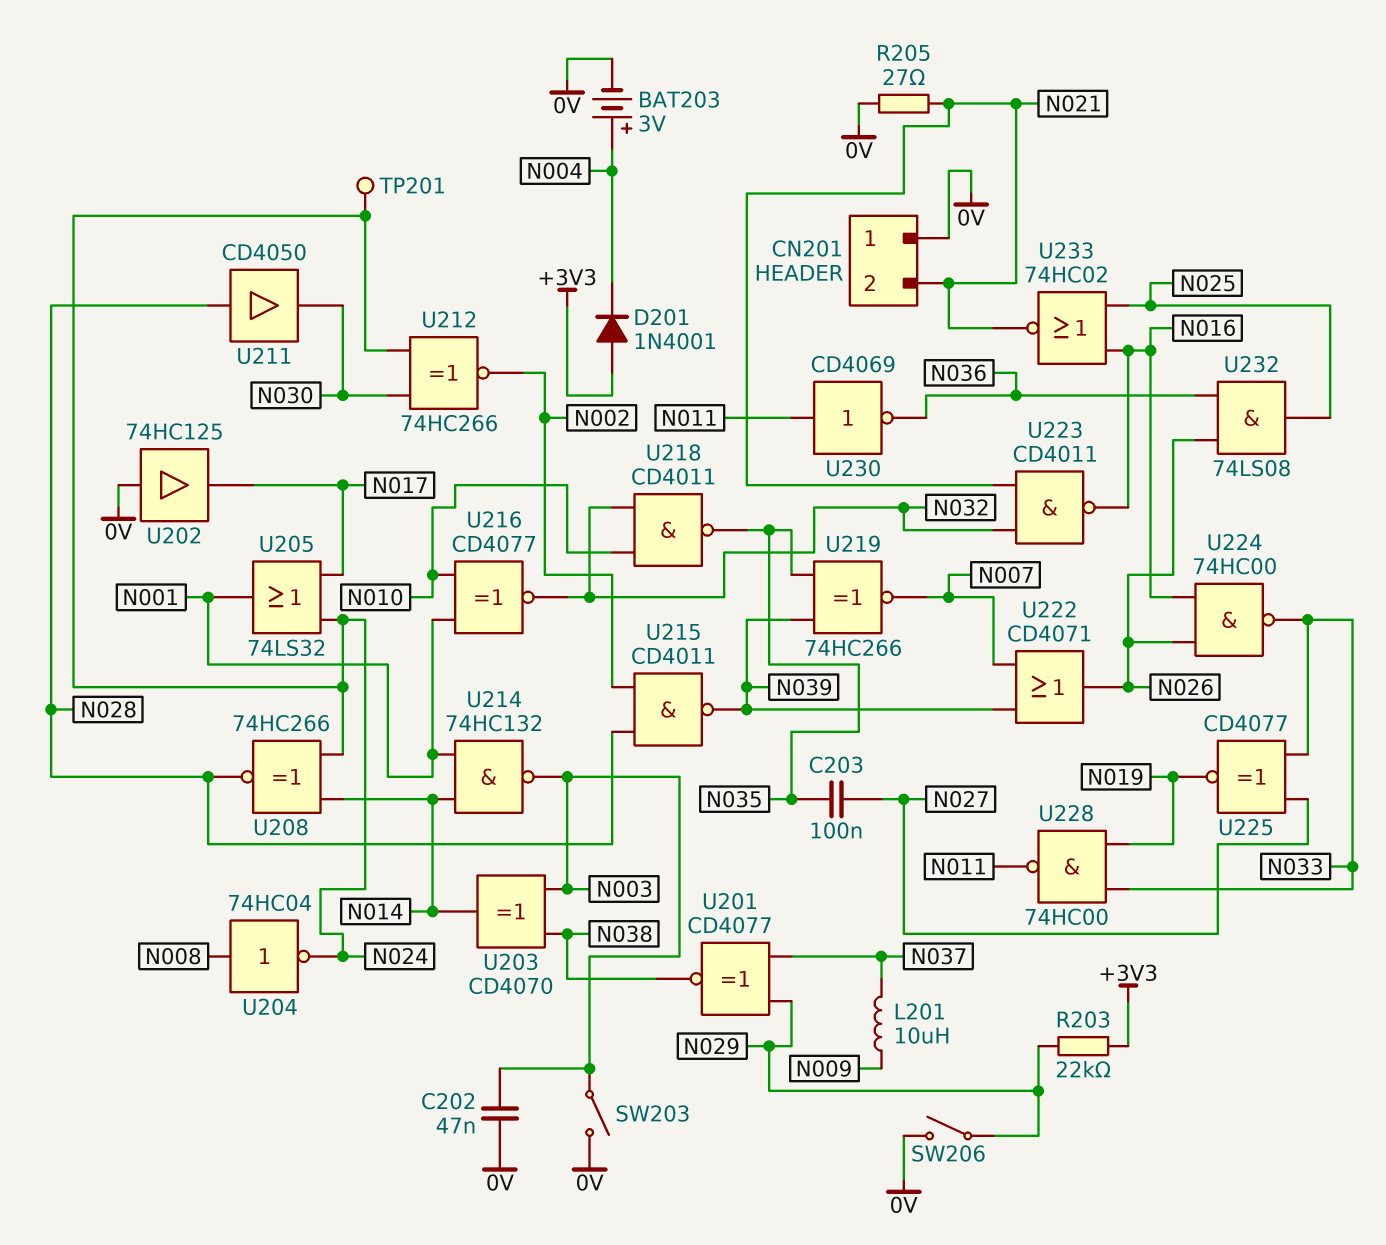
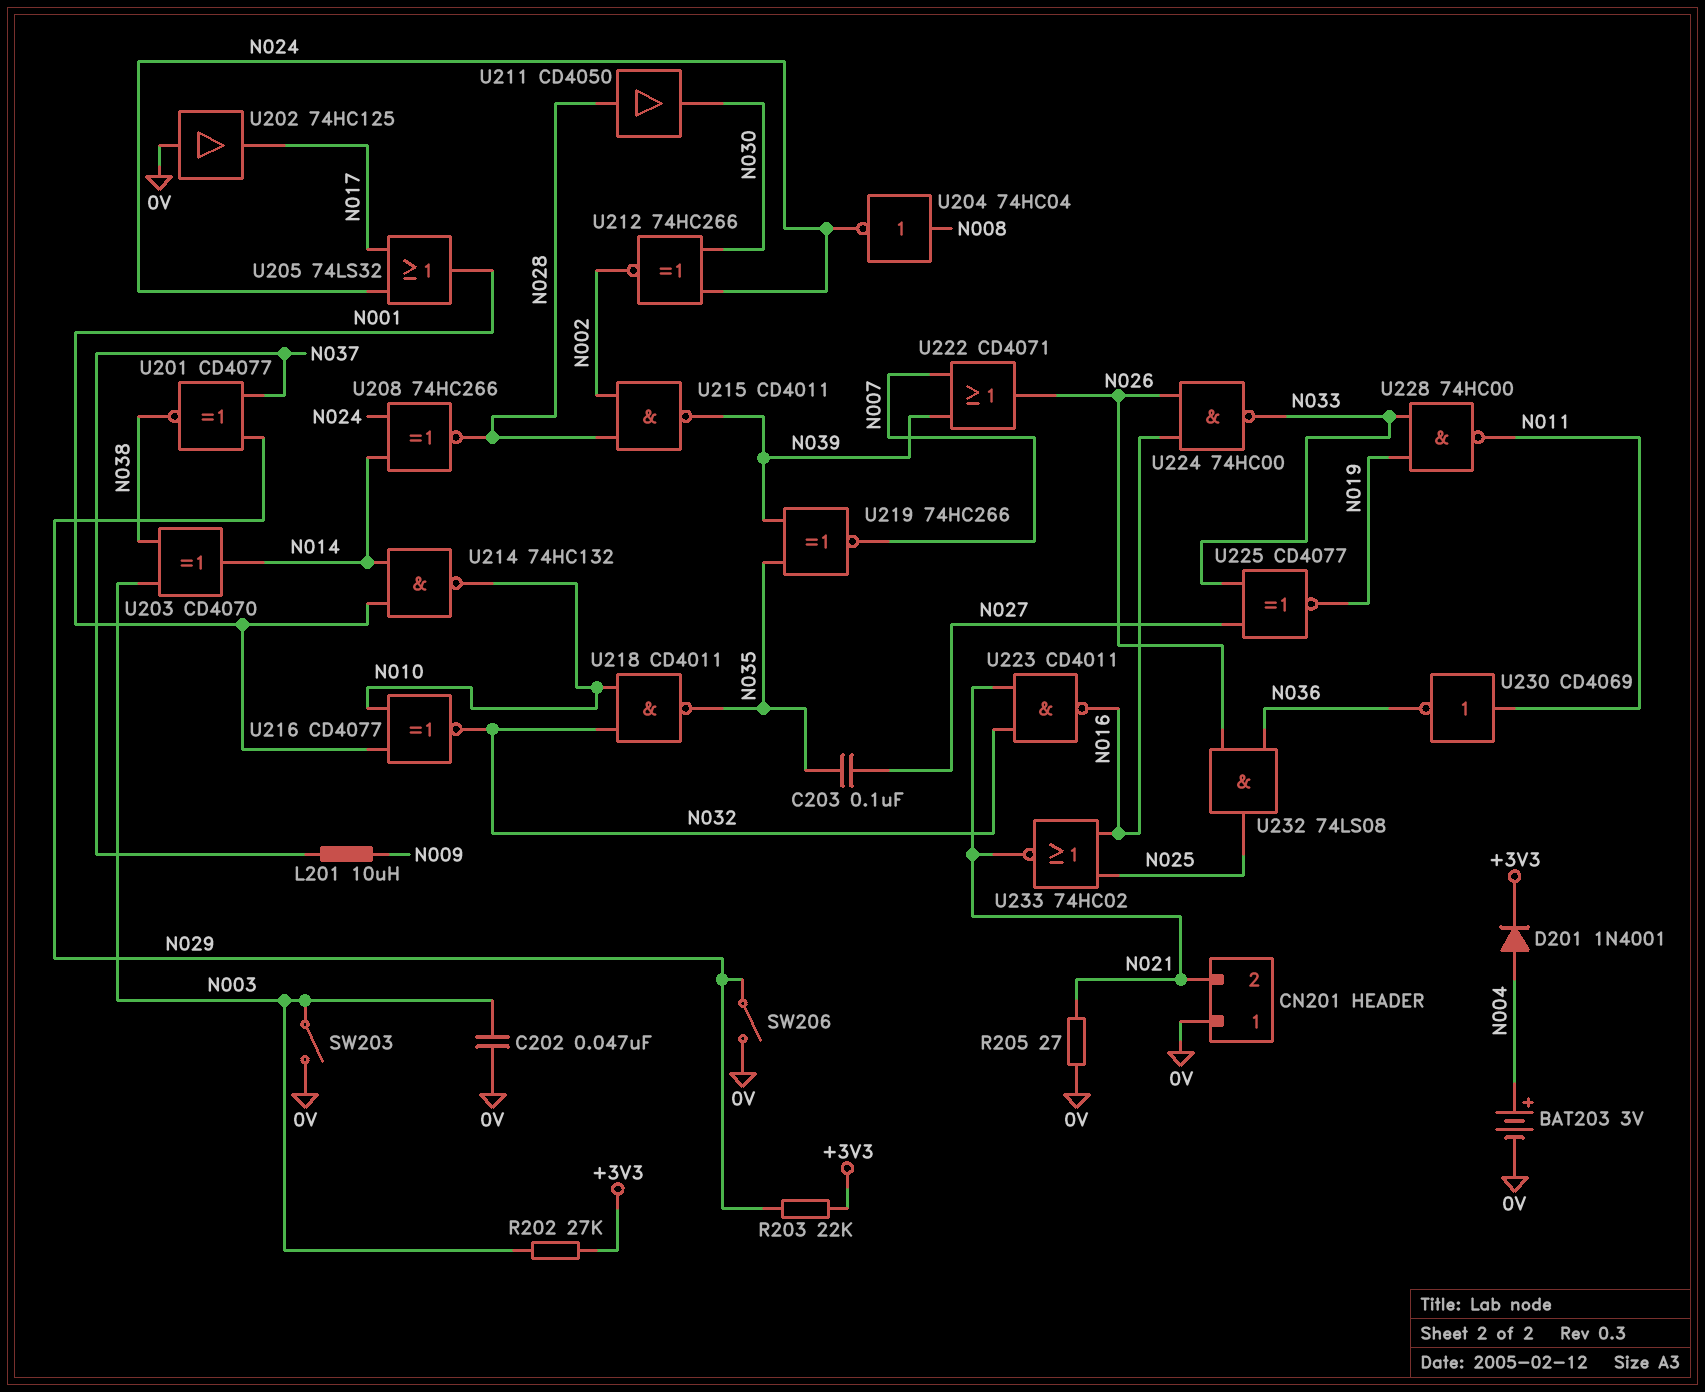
D201: diode 1N4001 (A +3V3, K N004) -> diode 1N4001 (A N004, K +3V3)
R202: none -> 27k (+3V3, N003)
TP201: test point (N024) -> none
U214: NAND 74HC132 (in N001, in N014, out N003) -> NAND 74HC132 (in N001, in N014, out N010)

